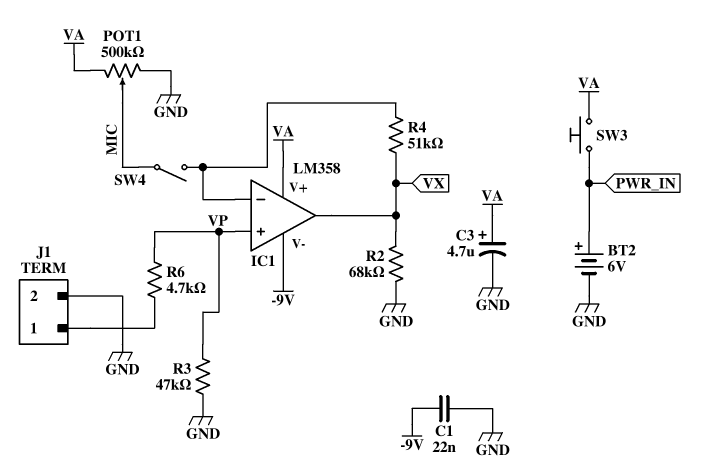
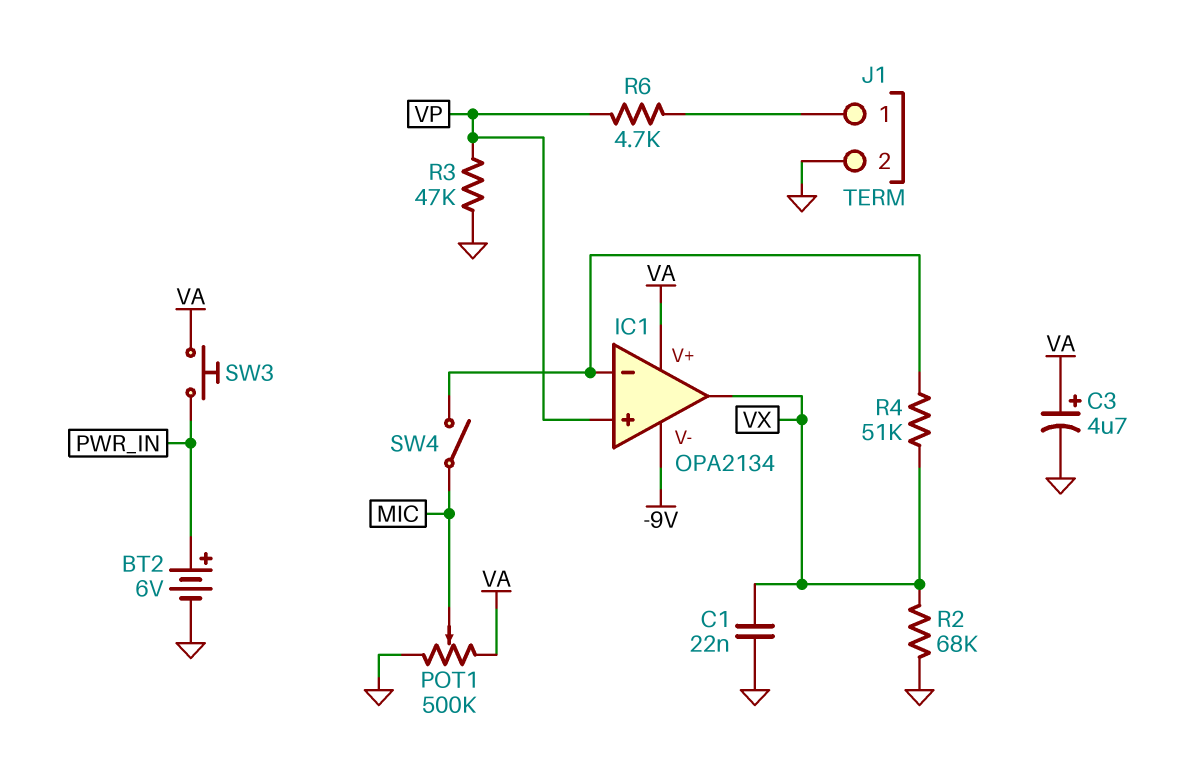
C1: 22nF (-9V, GND) -> 22nF (GND, VX)
IC1: LM358 -> OPA2134

